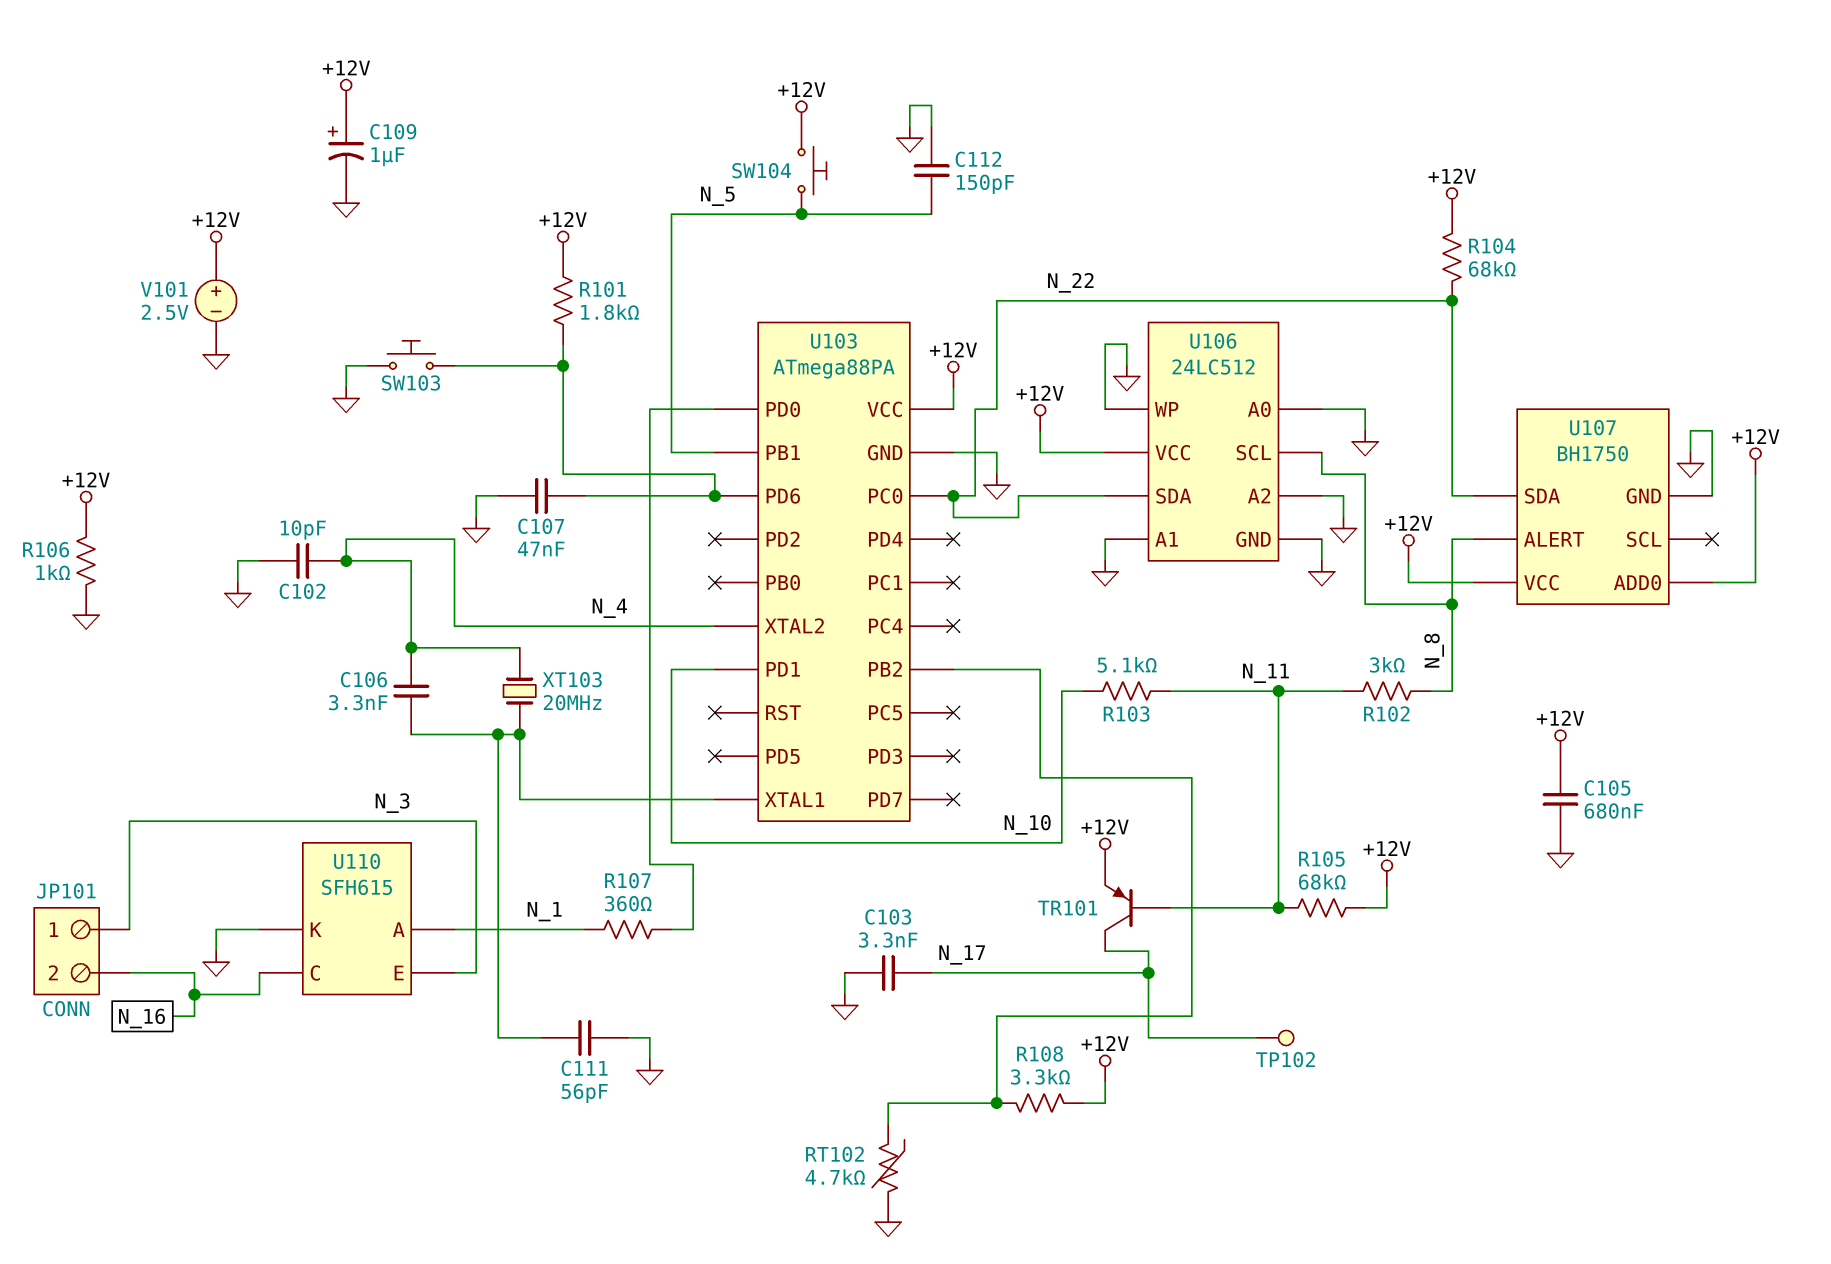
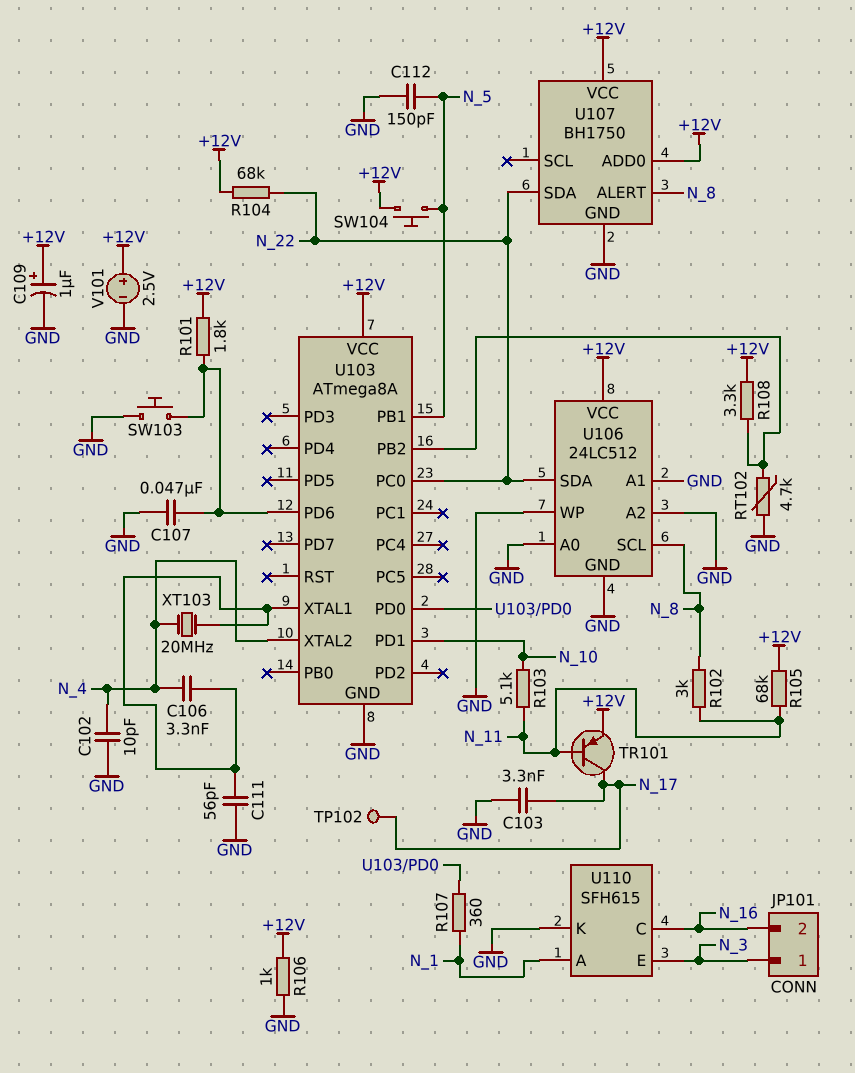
C105: 680nF (+12V, GND) -> none
U103: ATmega88PA -> ATmega8A

